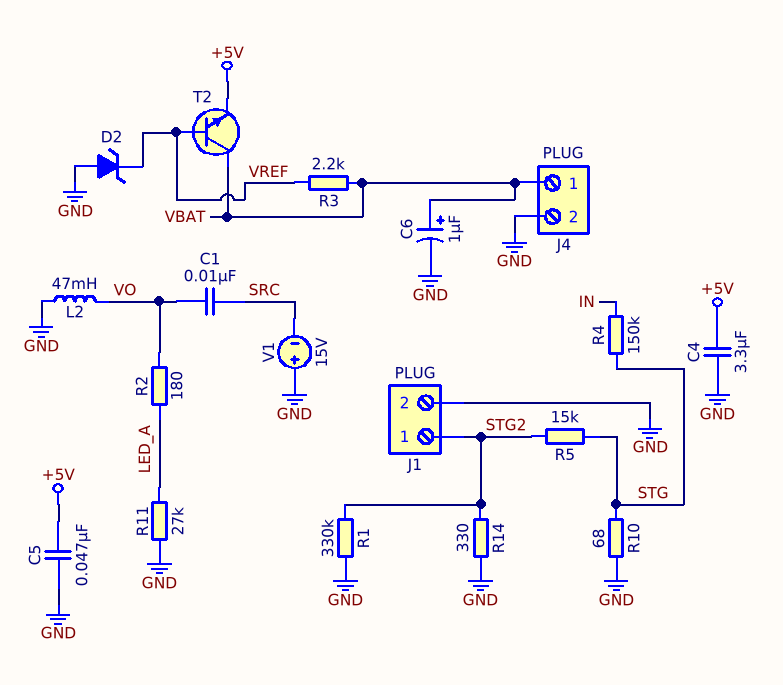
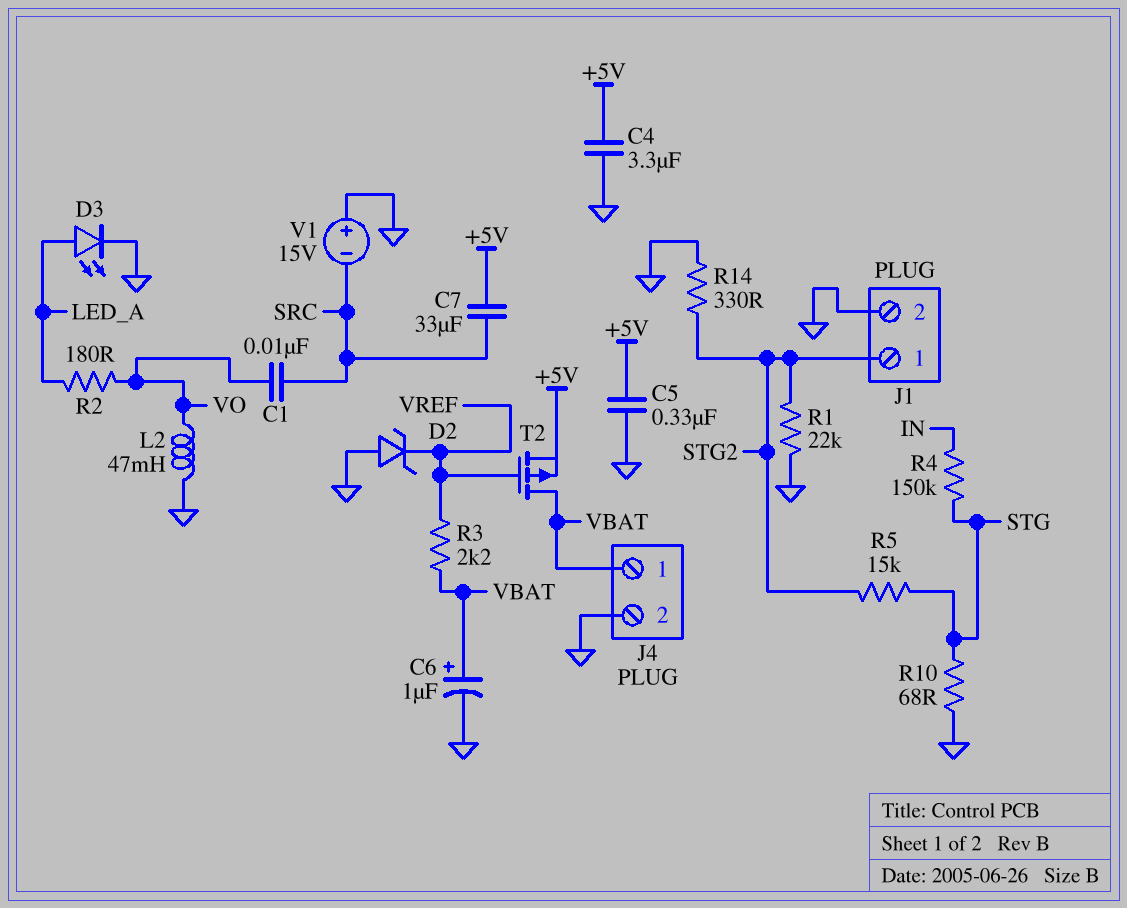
C5: 47nF (+5V, GND) -> 330nF (+5V, GND)
C7: none -> 33uF (+5V, SRC)
D3: none -> LED (A LED_A, K GND)
R1: 330k (GND, STG2) -> 22k (GND, STG2)
R11: 27k (GND, LED_A) -> none
T2: NPN (B VREF, C VBAT, E +5V) -> PMOS (G VREF, D VBAT, S +5V)

